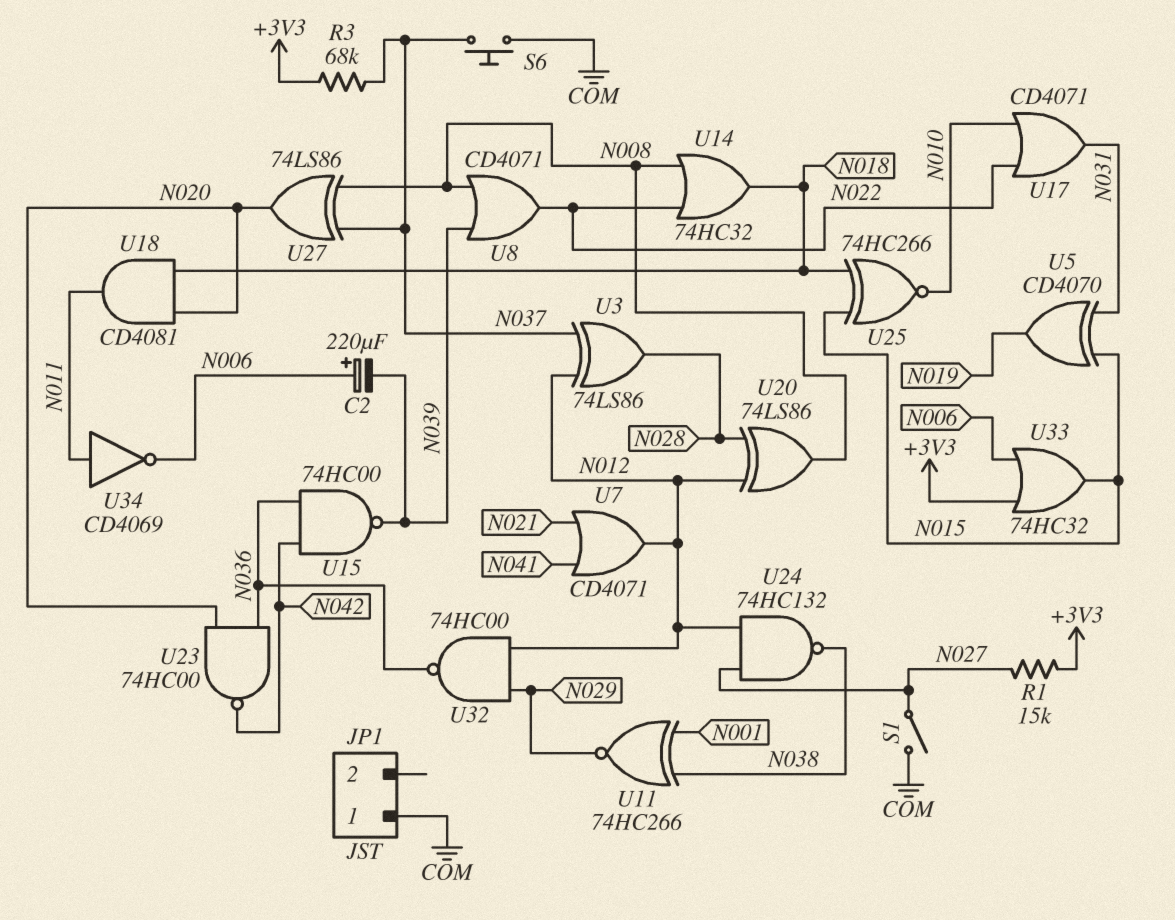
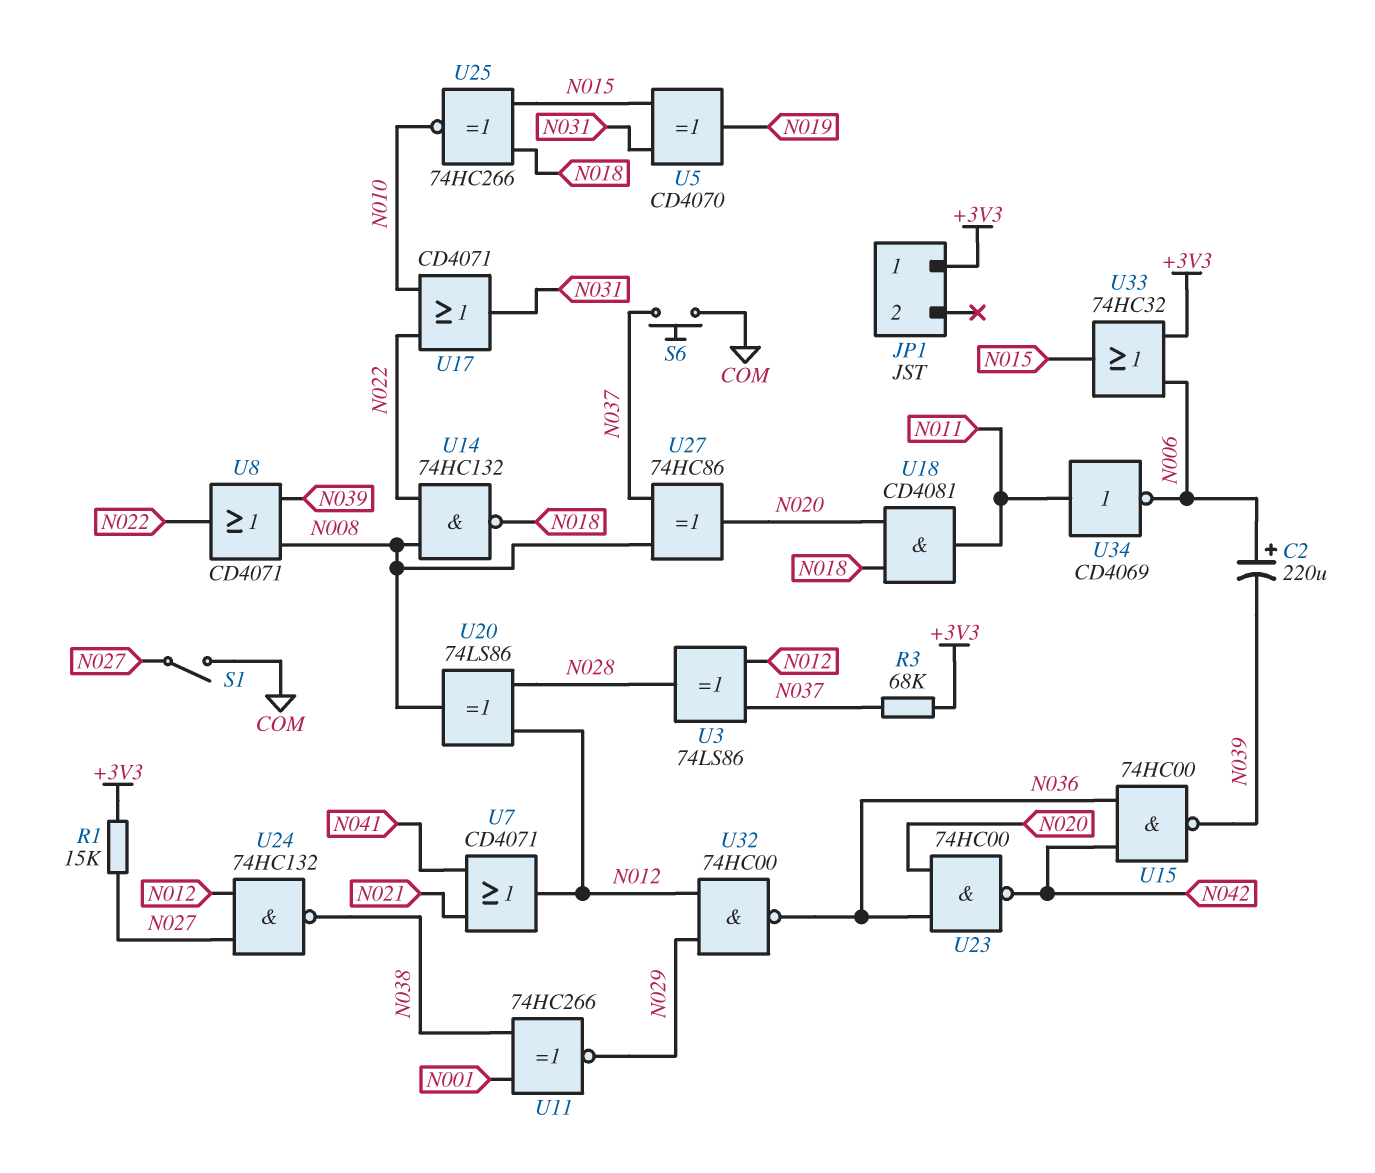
JP1 pin 1: COM -> +3V3
U14: OR 74HC32 (in N008, in N022, out N018) -> NAND 74HC132 (in N008, in N022, out N018)
U27: XOR 74LS86 (in N008, in N037, out N020) -> XOR 74HC86 (in N008, in N037, out N020)

